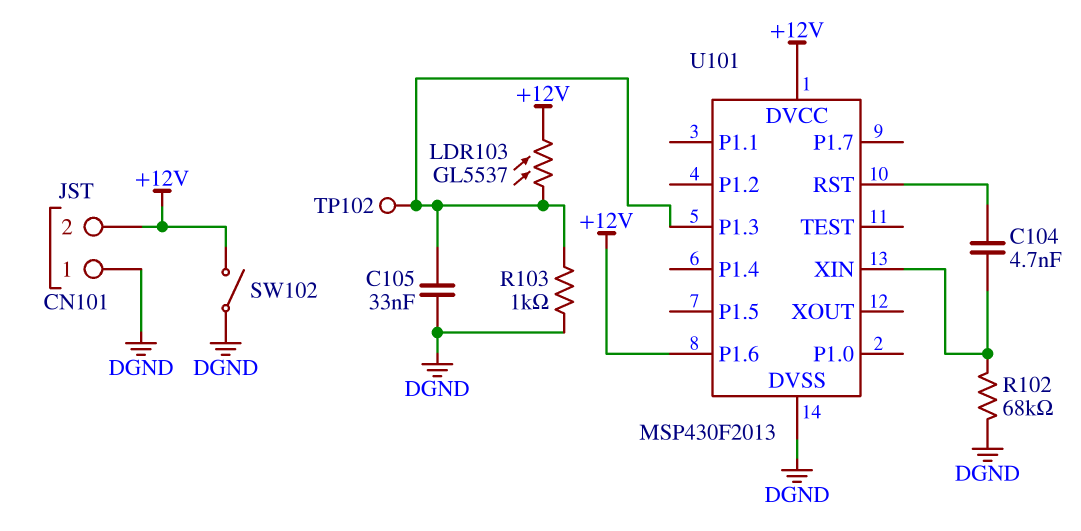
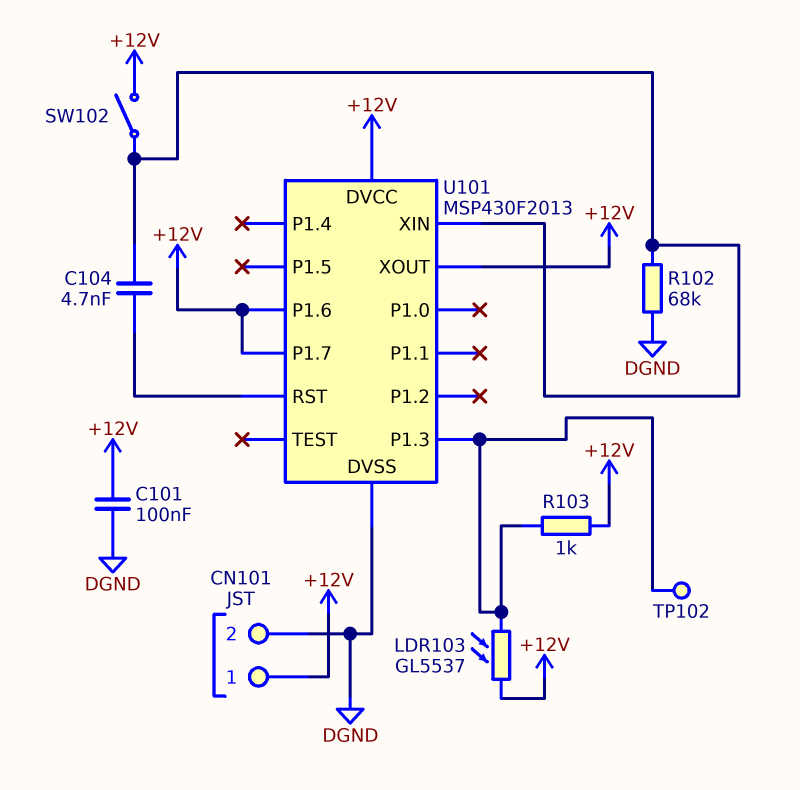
C101: none -> 100nF (+12V, DGND)
C105: 33nF (DGND, U101/P1.3) -> none
CN101 pin 1: DGND -> +12V
CN101 pin 2: +12V -> DGND
R103: 1k (DGND, U101/P1.3) -> 1k (+12V, U101/P1.3)
SW102: switch (+12V, DGND) -> switch (+12V, U101/XIN)
U101 pin P1.7: none -> +12V
U101 pin XOUT: none -> +12V

